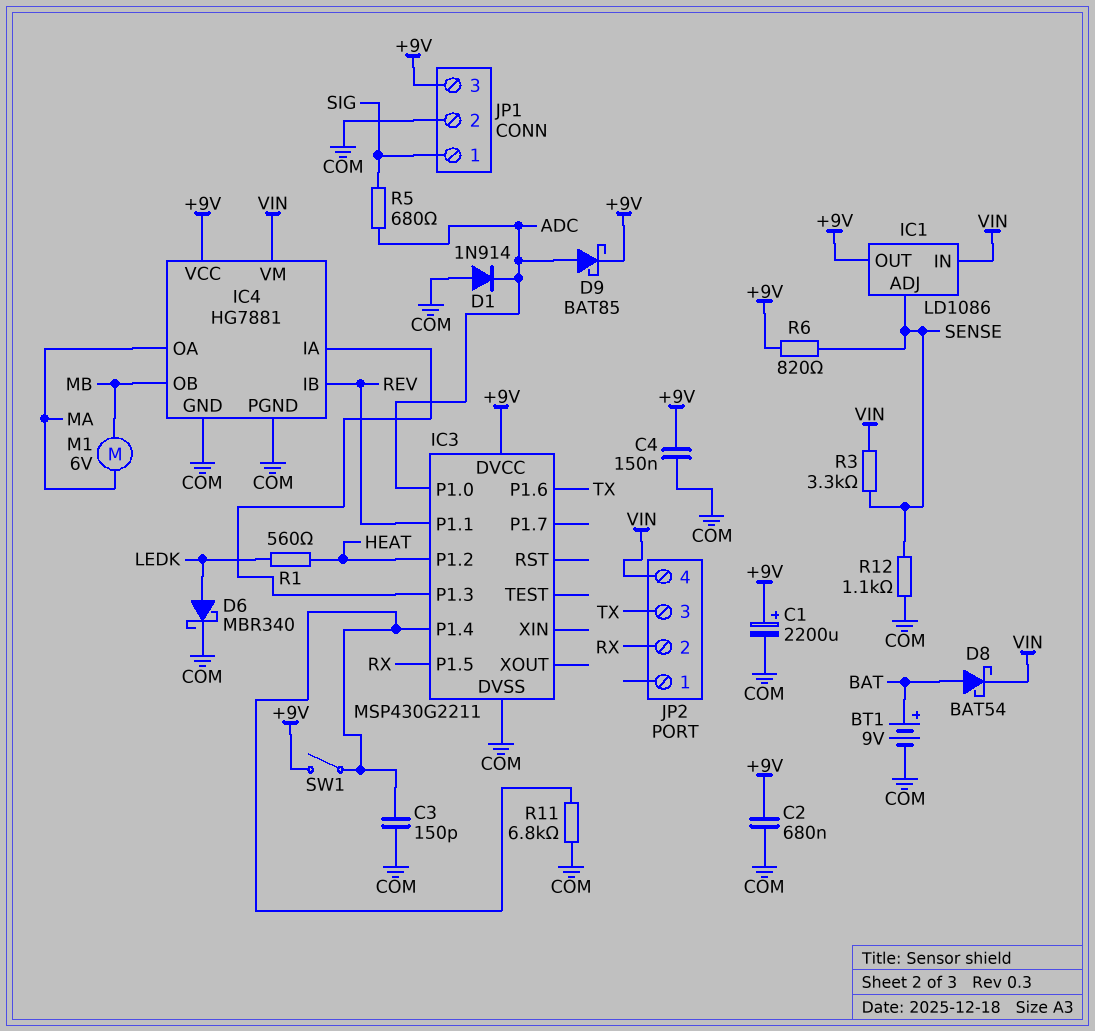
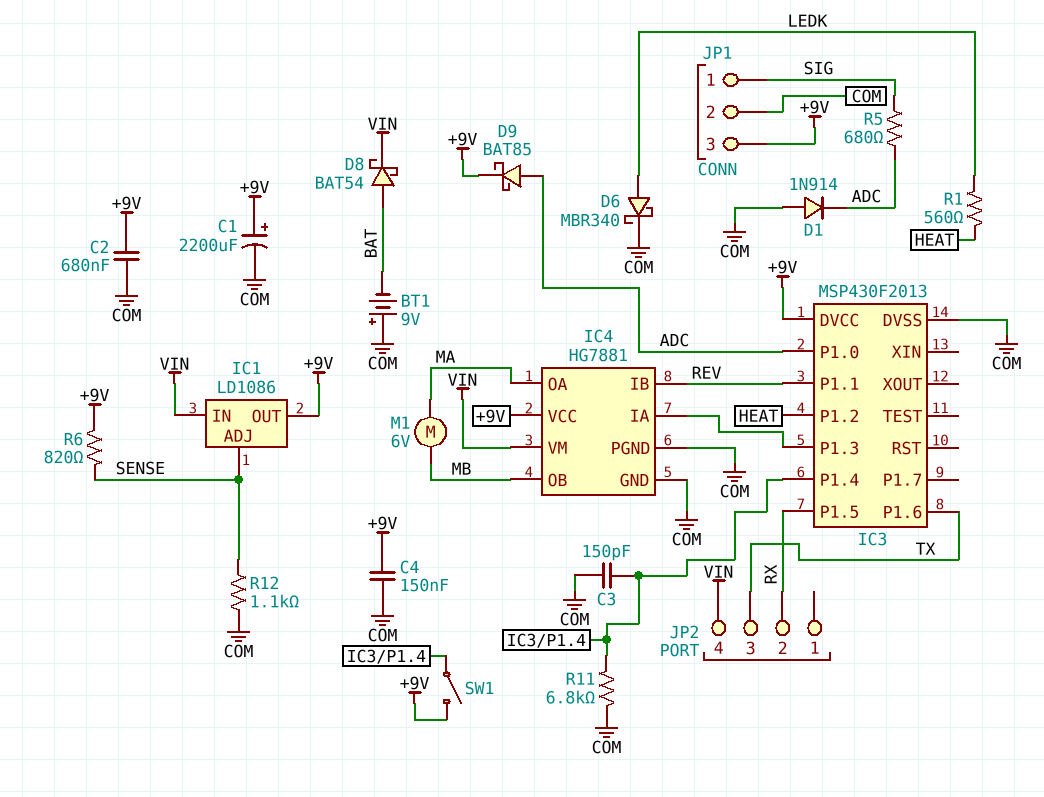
BT1: 9V (plus BAT, minus COM) -> 9V (plus COM, minus BAT)
IC3: MSP430G2211 -> MSP430F2013
R3: 3.3k (SENSE, VIN) -> none

